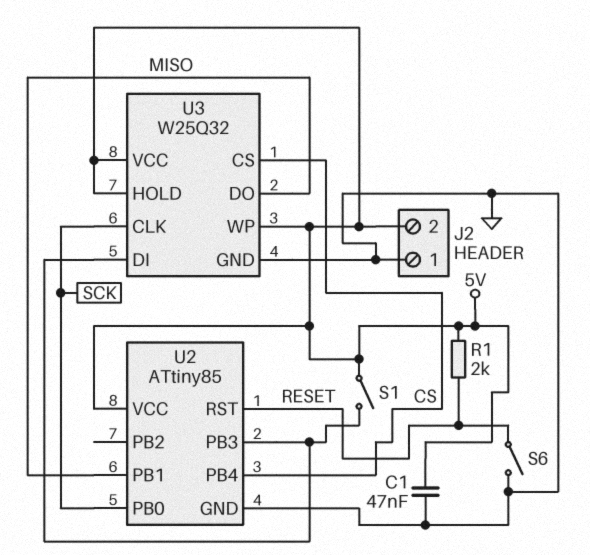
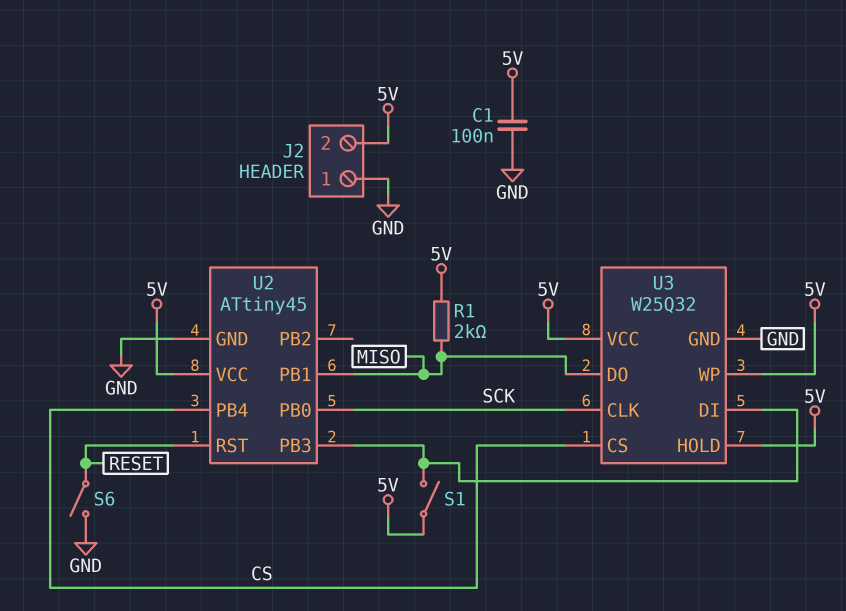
C1: 47nF (5V, GND) -> 100nF (5V, GND)
R1: 2k (5V, RESET) -> 2k (5V, MISO)
U2: ATtiny85 -> ATtiny45

